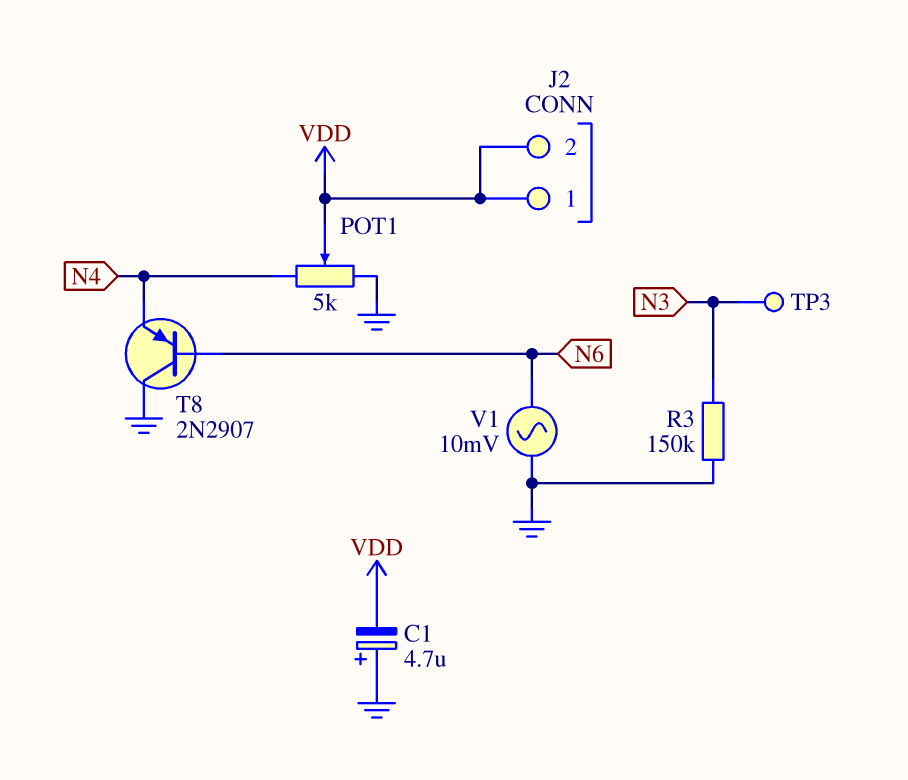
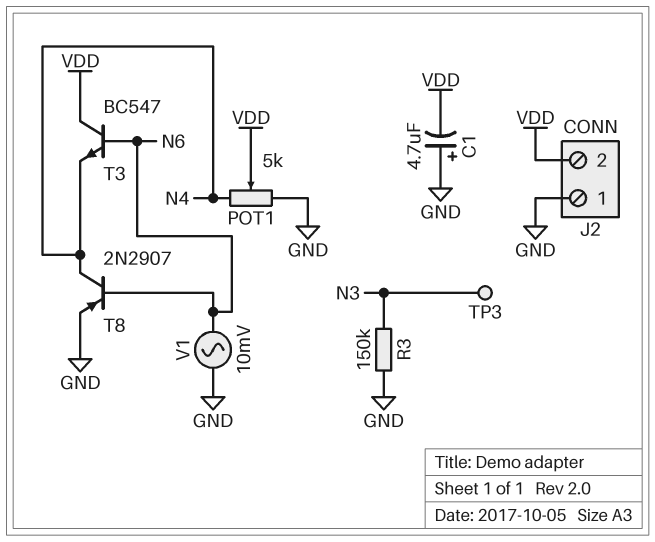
J2 pin 1: VDD -> GND
T3: none -> NPN BC547 (B N6, C VDD, E N4)
T8: PNP 2N2907 (B N6, C GND, E N4) -> PNP 2N2907 (B N6, C N4, E GND)

